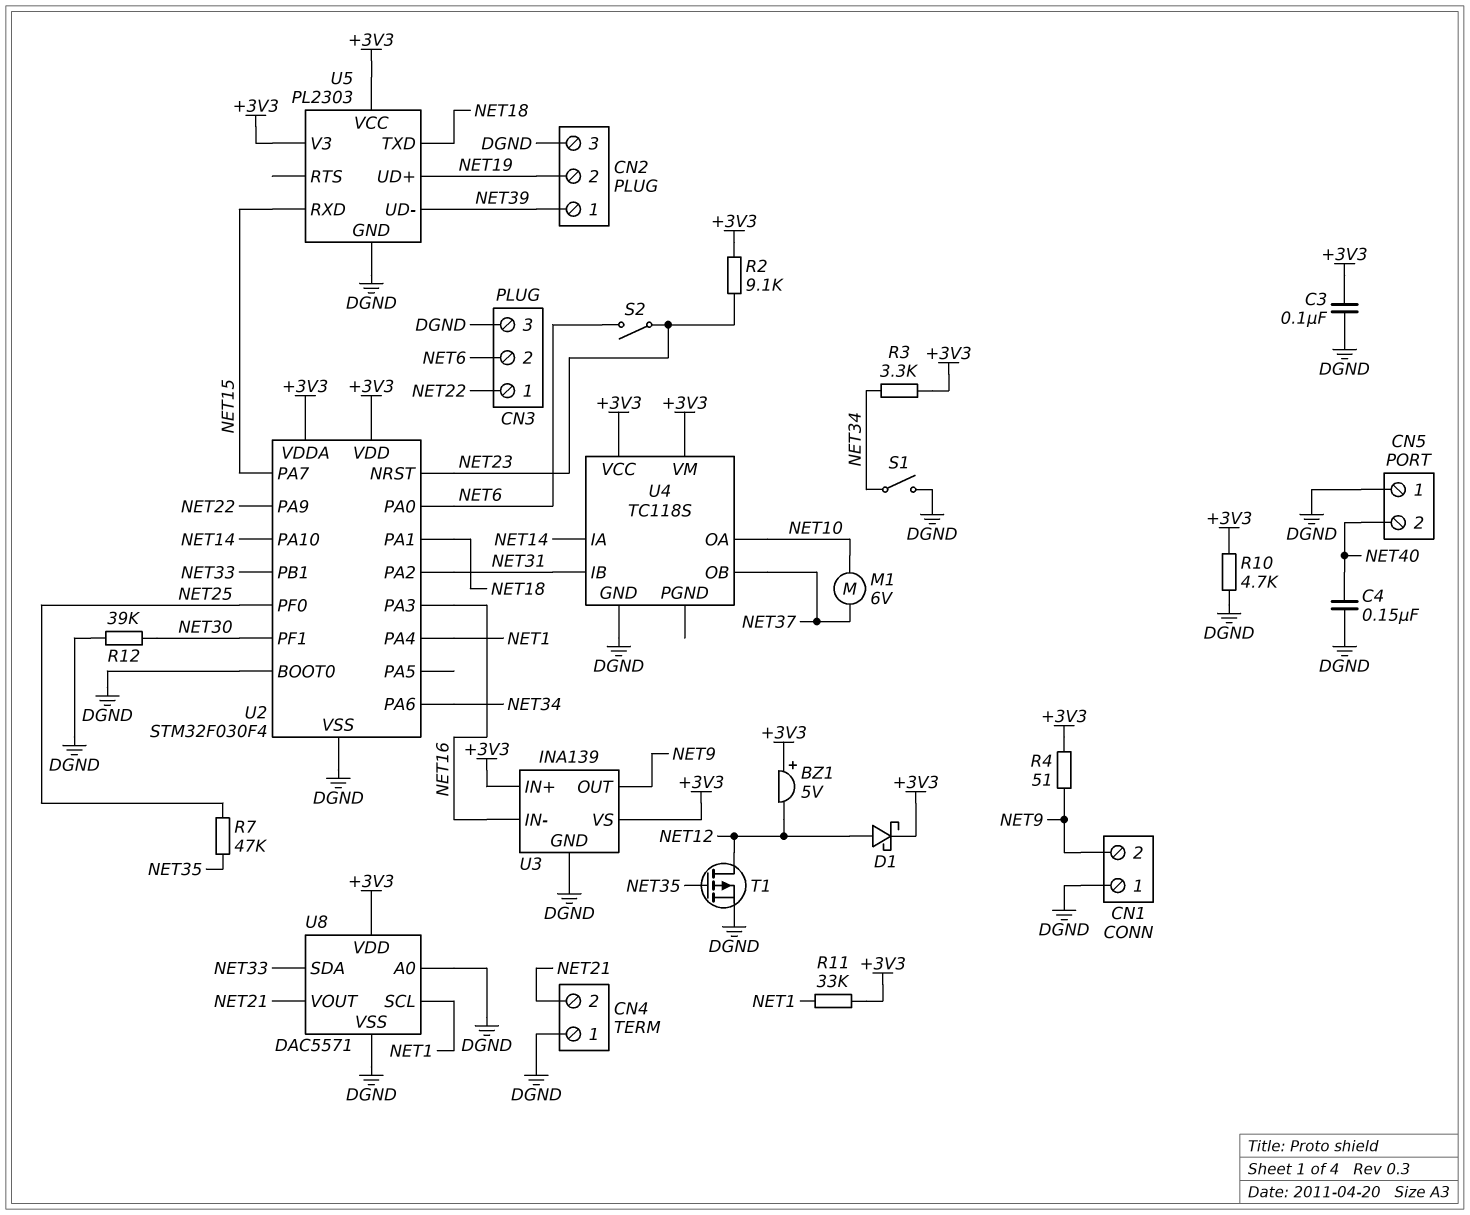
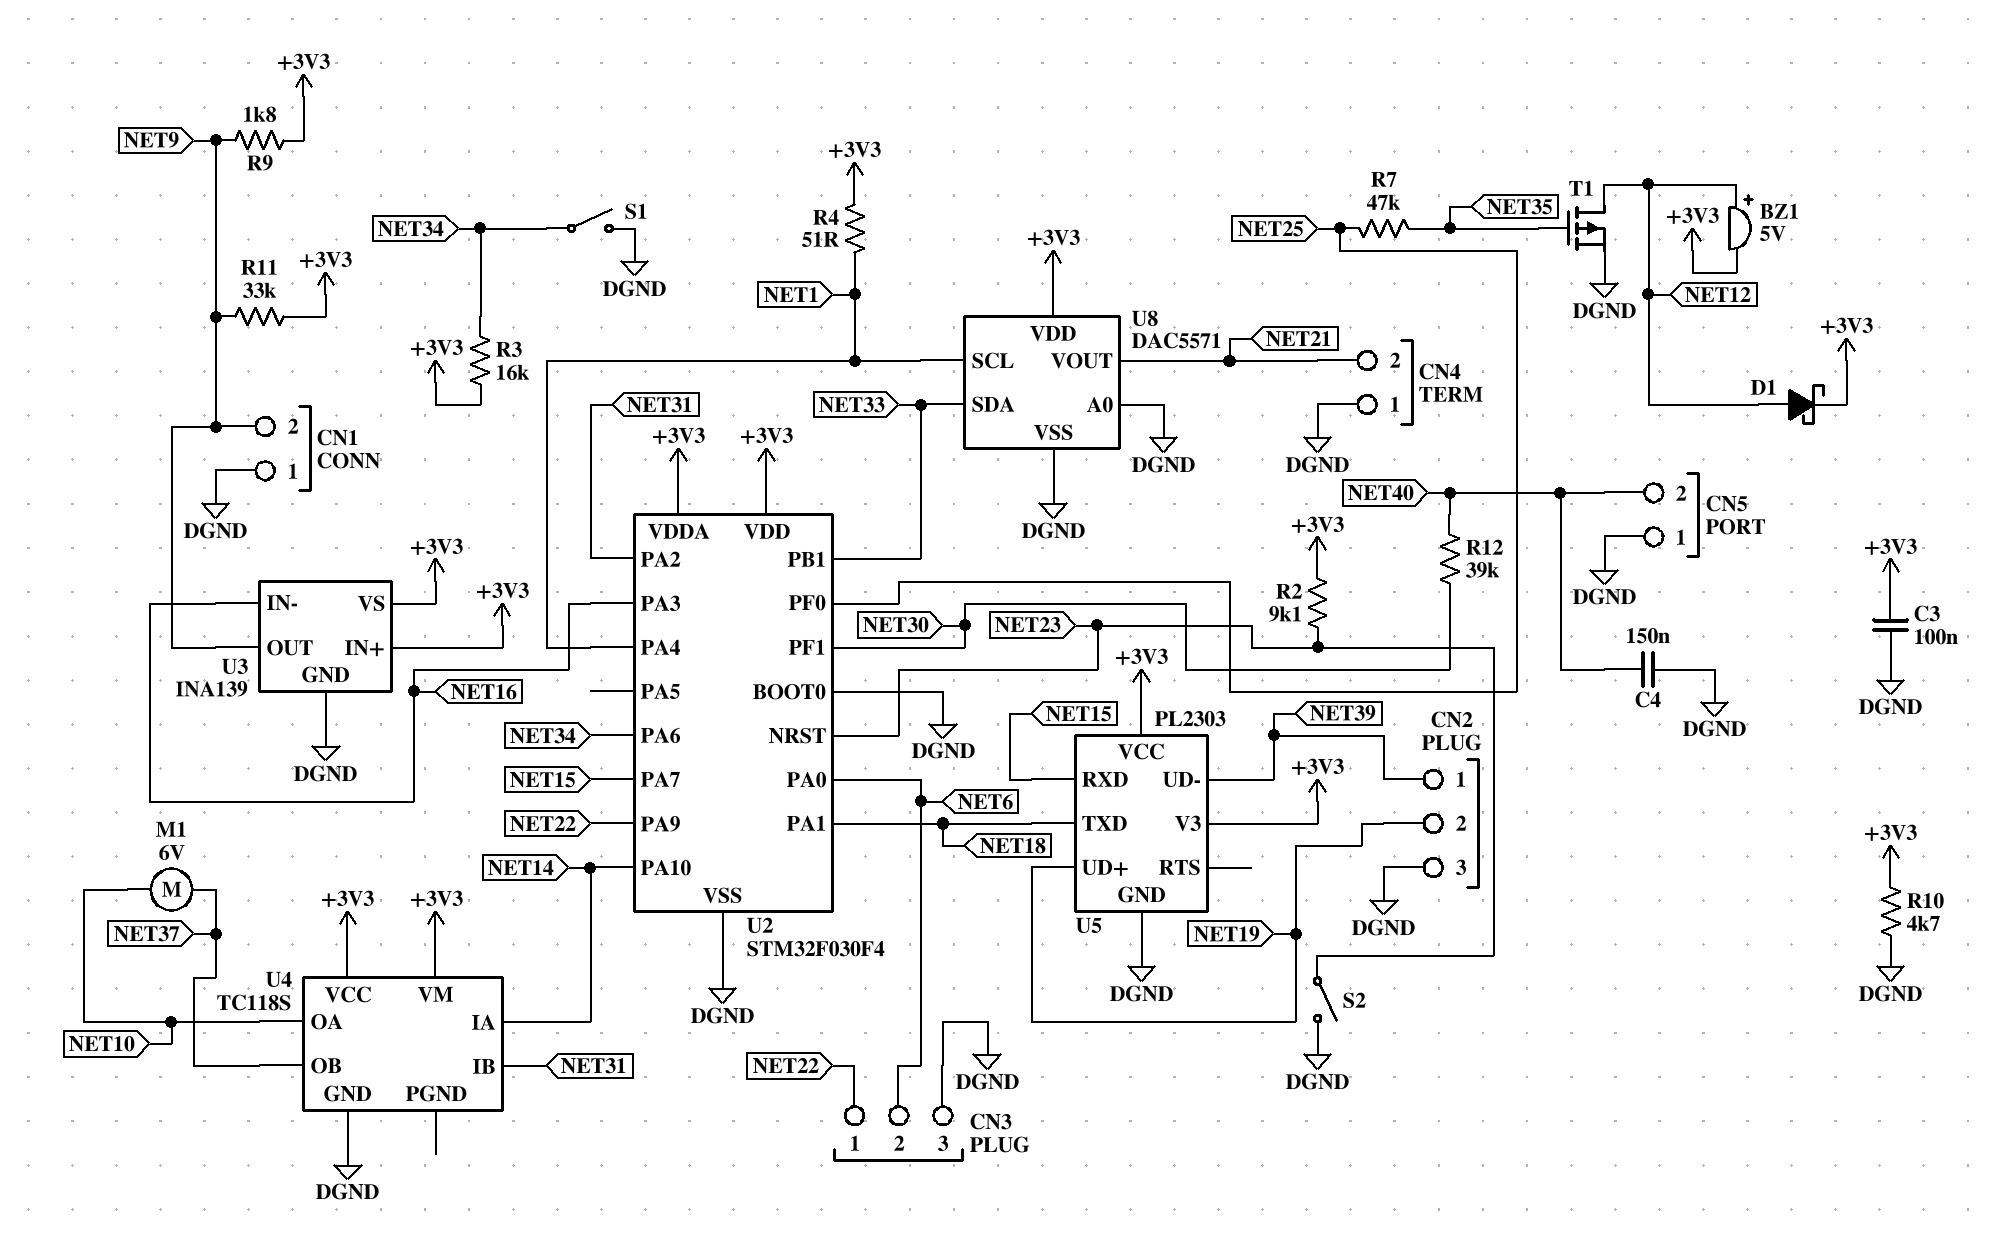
BZ1: buzzer 5V (plus +3V3, minus NET12) -> buzzer 5V (plus NET12, minus +3V3)
R3: 3.3k (+3V3, NET34) -> 16k (+3V3, NET34)
R4: 51 (+3V3, NET9) -> 51 (+3V3, NET1)
R9: none -> 1.8k (+3V3, NET9)
R11: 33k (+3V3, NET1) -> 33k (+3V3, NET9)
R12: 39k (DGND, NET30) -> 39k (NET30, NET40)
S2: switch (NET6, NET23) -> switch (DGND, NET23)

